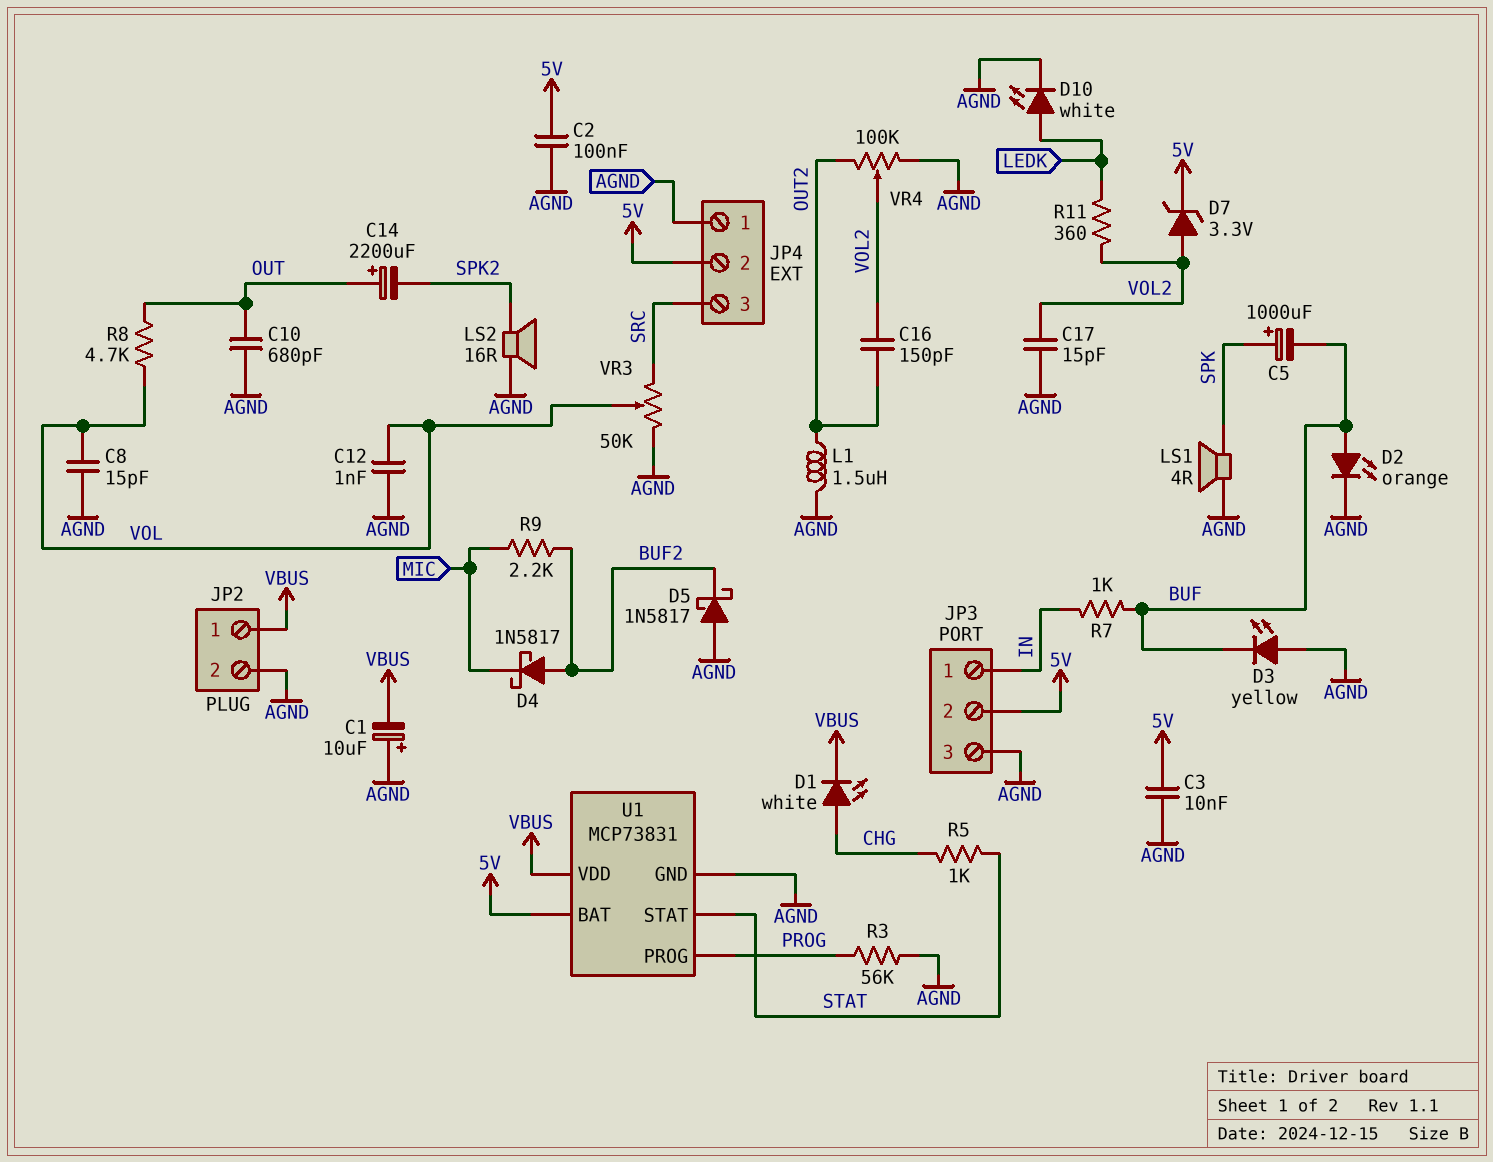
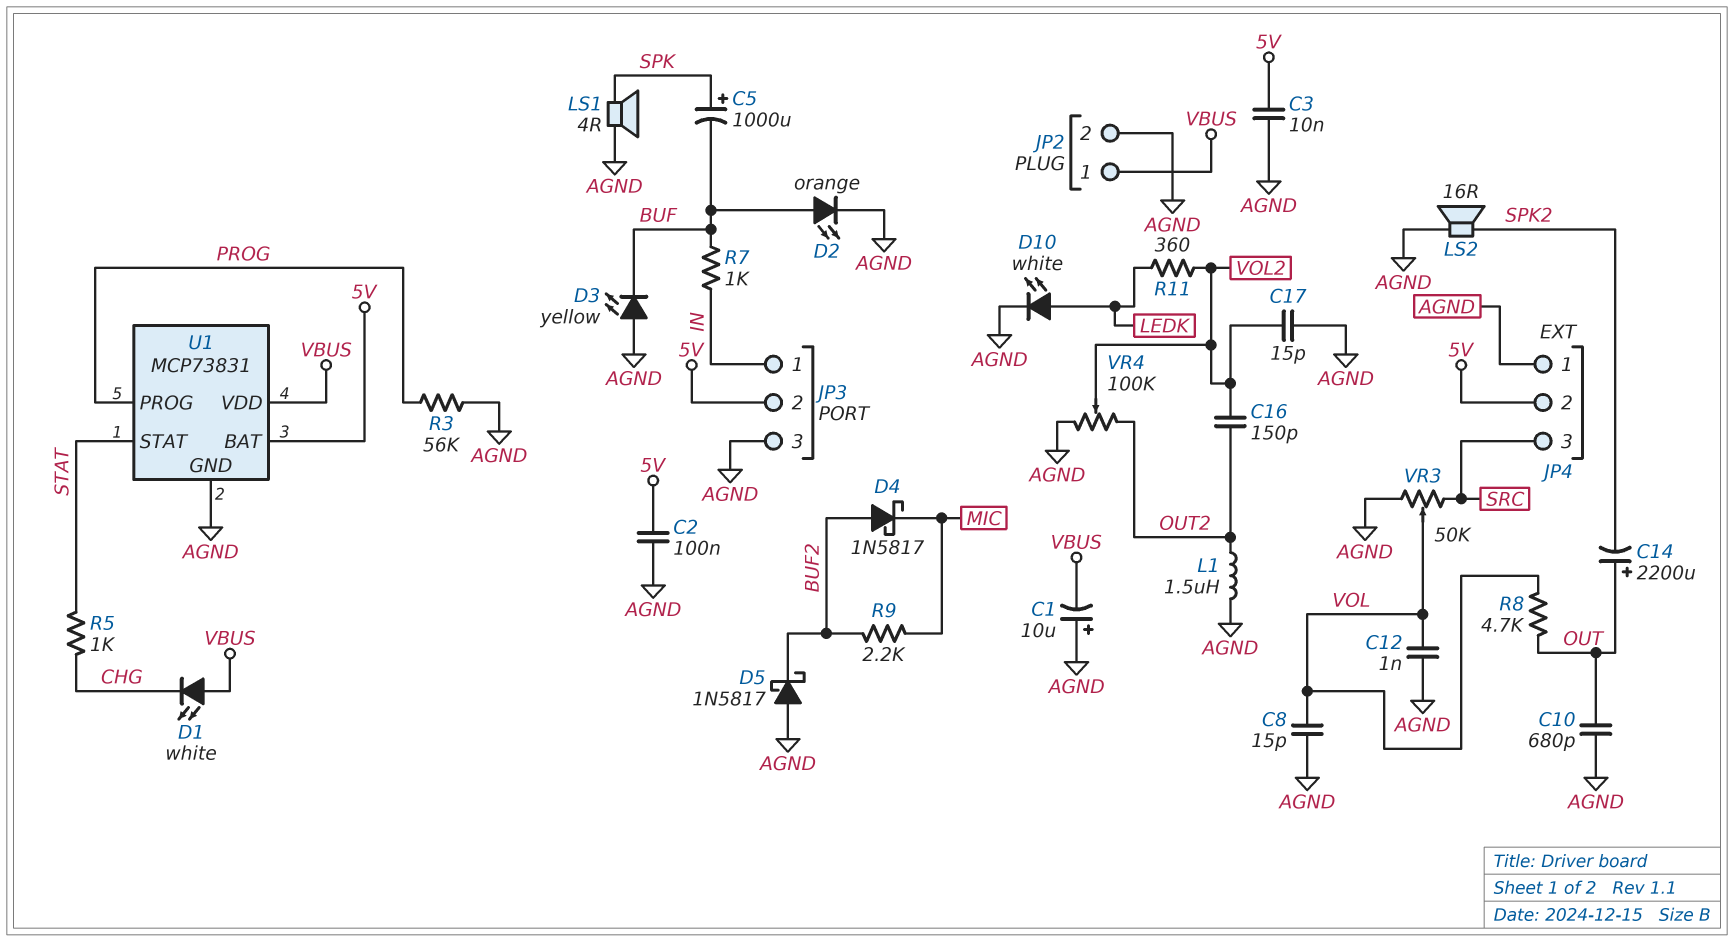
D1: LED white (A CHG, K VBUS) -> LED white (A VBUS, K CHG)
D7: zener 3.3V (A VOL2, K 5V) -> none

